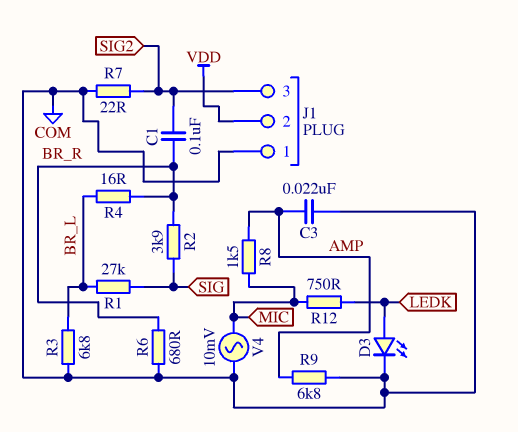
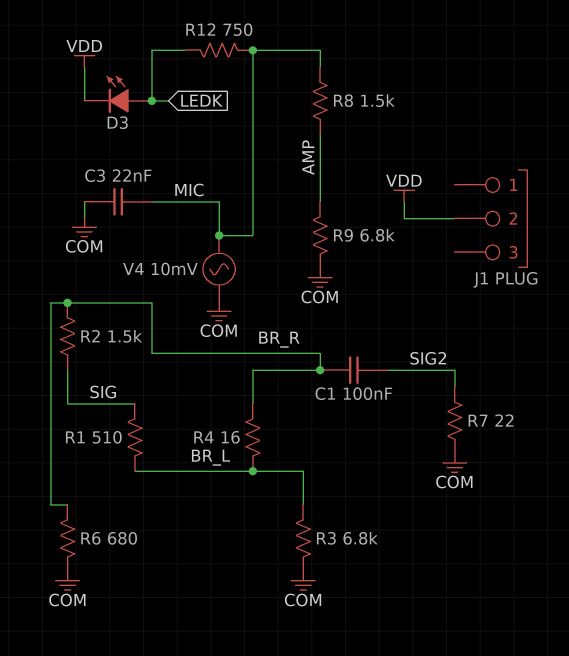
C3: 22nF (AMP, COM) -> 22nF (COM, MIC)
D3: LED (A LEDK, K COM) -> LED (A LEDK, K VDD)
J1 pin 1: COM -> none
J1 pin 3: SIG2 -> none
R1: 27k (BR_L, SIG) -> 510 (BR_L, SIG)
R2: 3.9k (BR_R, SIG) -> 1.5k (BR_R, SIG)

